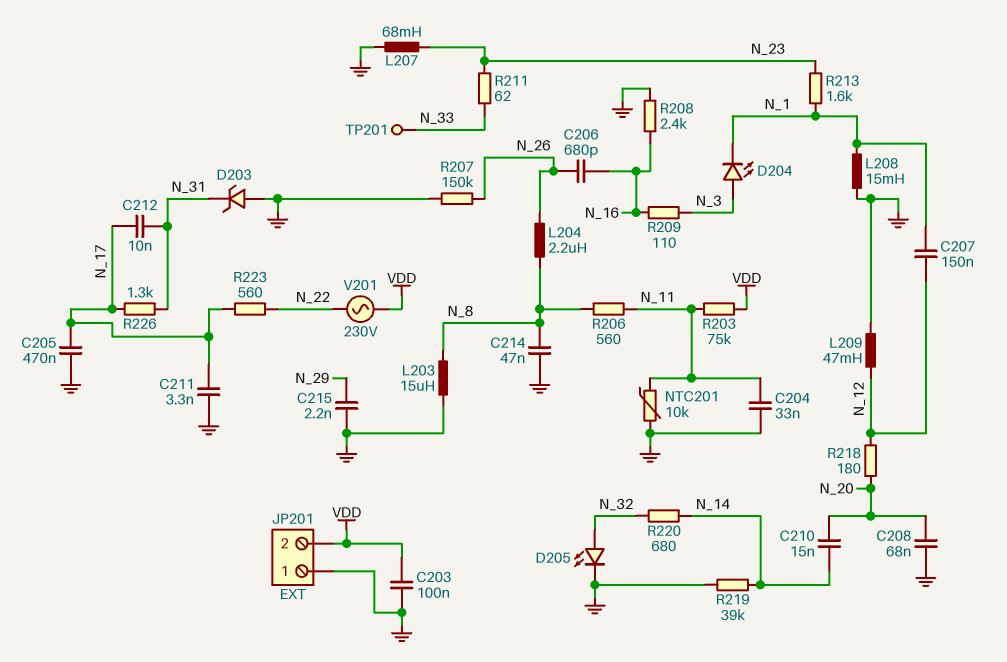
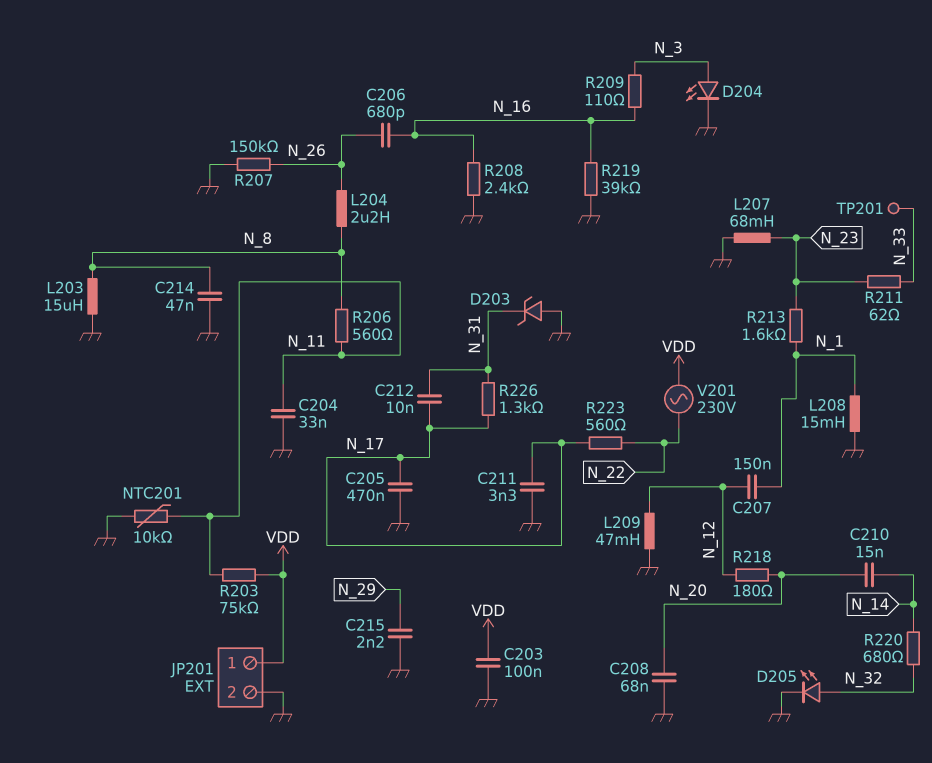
D204: LED (A N_3, K N_1) -> LED (A N_3, K GND)
JP201 pin 1: GND -> VDD
JP201 pin 2: VDD -> GND
R219: 39k (GND, N_14) -> 39k (GND, N_16)

